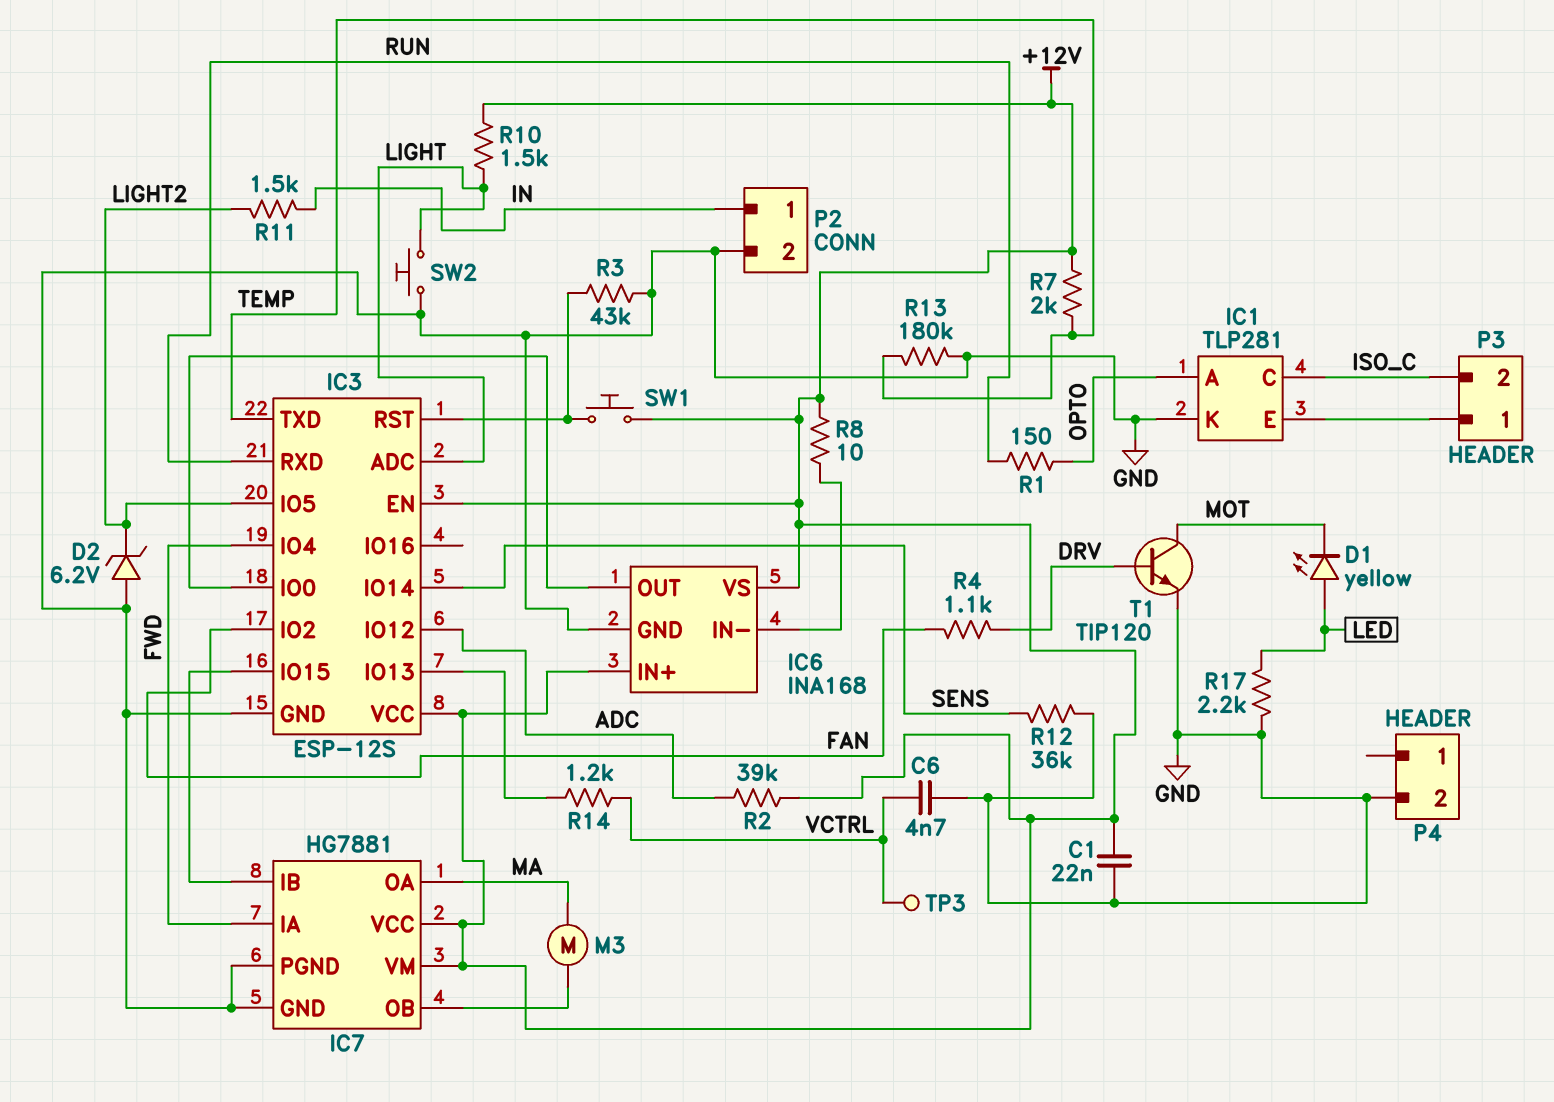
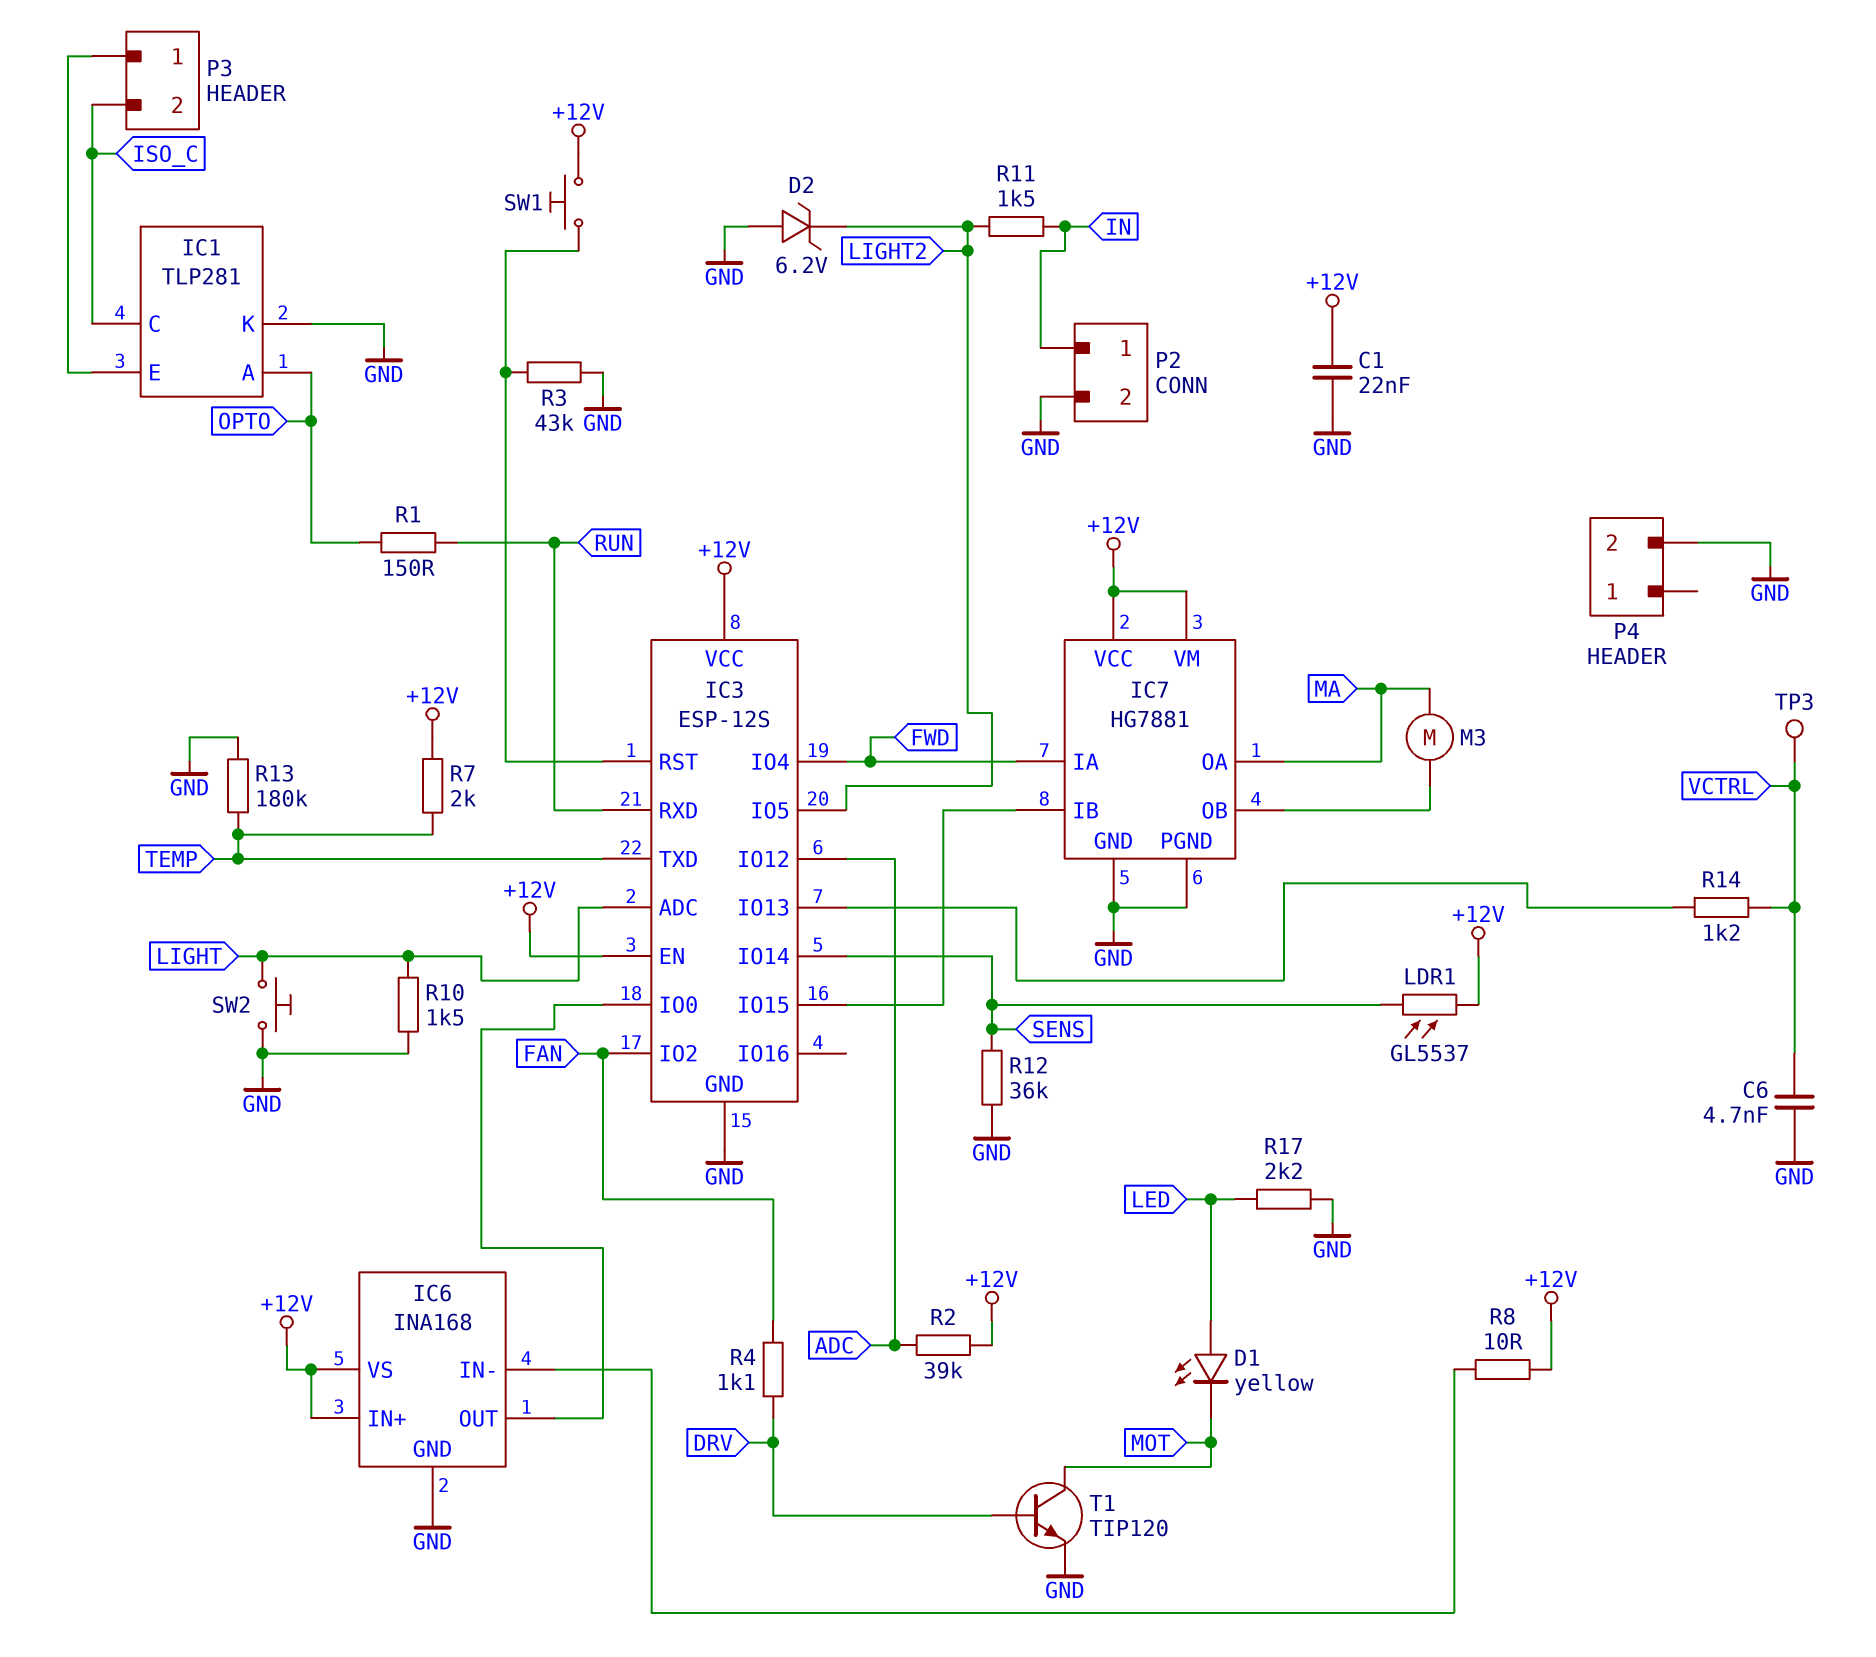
LDR1: none -> GL5537 (+12V, SENS)
R10: 1.5k (+12V, LIGHT) -> 1.5k (GND, LIGHT)

